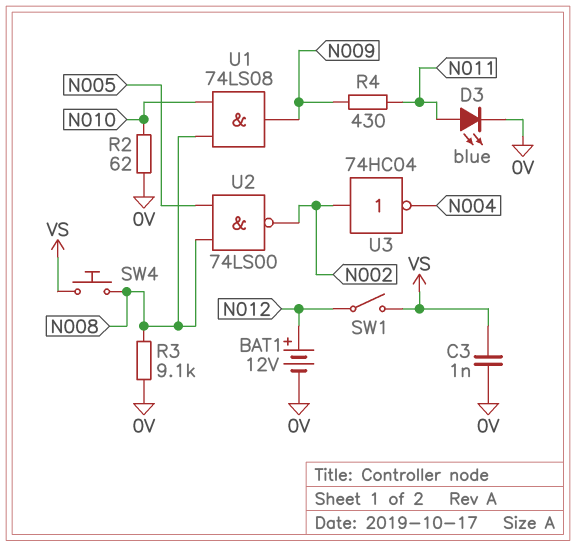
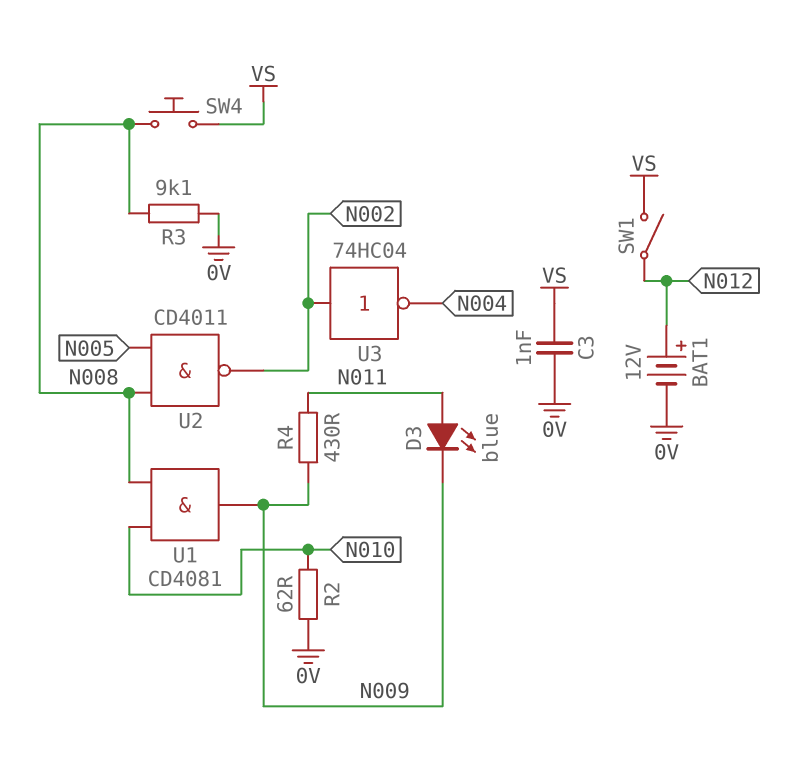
D3: LED blue (A N011, K 0V) -> LED blue (A N011, K N009)
U1: AND 74LS08 (in N008, in N010, out N009) -> AND CD4081 (in N008, in N010, out N009)
U2: NAND 74LS00 (in N005, in N008, out N002) -> NAND CD4011 (in N005, in N008, out N002)

